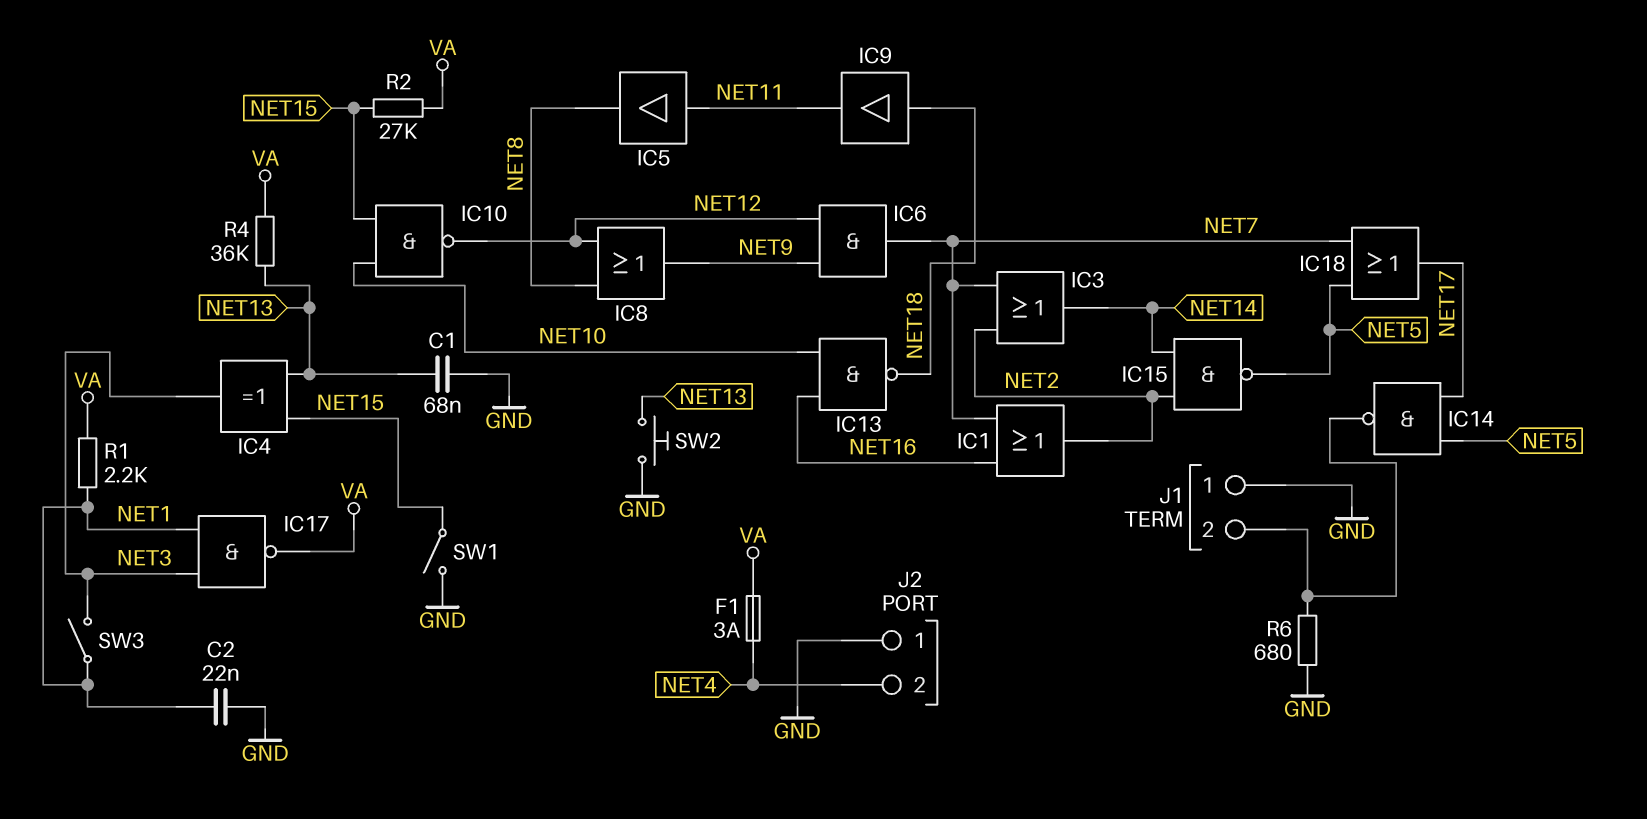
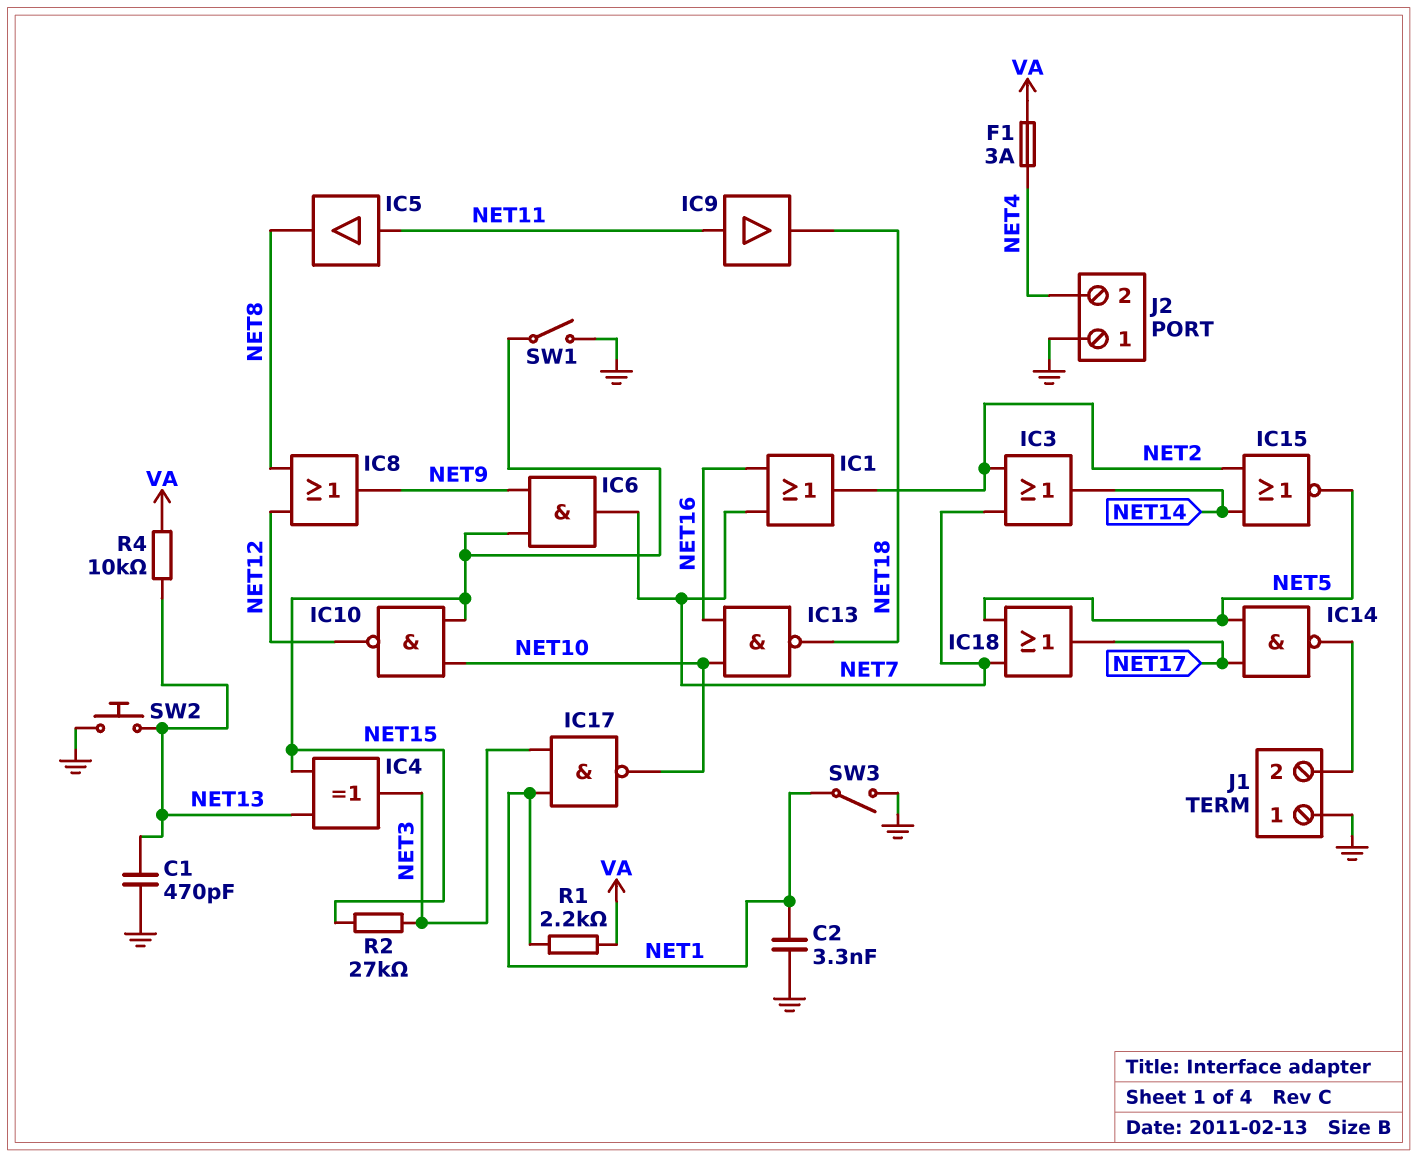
C1: 68nF (GND, NET13) -> 470pF (GND, NET13)
C2: 22nF (GND, NET1) -> 3.3nF (GND, NET1)
IC6: AND (in NET9, in NET12, out NET7) -> AND (in NET9, in NET15, out NET7)
IC9: buffer (in NET18, out NET11) -> buffer (in NET11, out NET18)
IC15: NAND (in NET2, in NET14, out NET5) -> NOR (in NET2, in NET14, out NET5)
IC17: NAND (in NET1, in NET3, out VA) -> NAND (in NET1, in NET3, out NET10)
R2: 27k (NET15, VA) -> 27k (NET3, NET15)
R4: 36k (NET13, VA) -> 10k (NET13, VA)
R6: 680 (GND, J1/2) -> none
SW3: switch (NET1, NET3) -> switch (GND, NET1)

